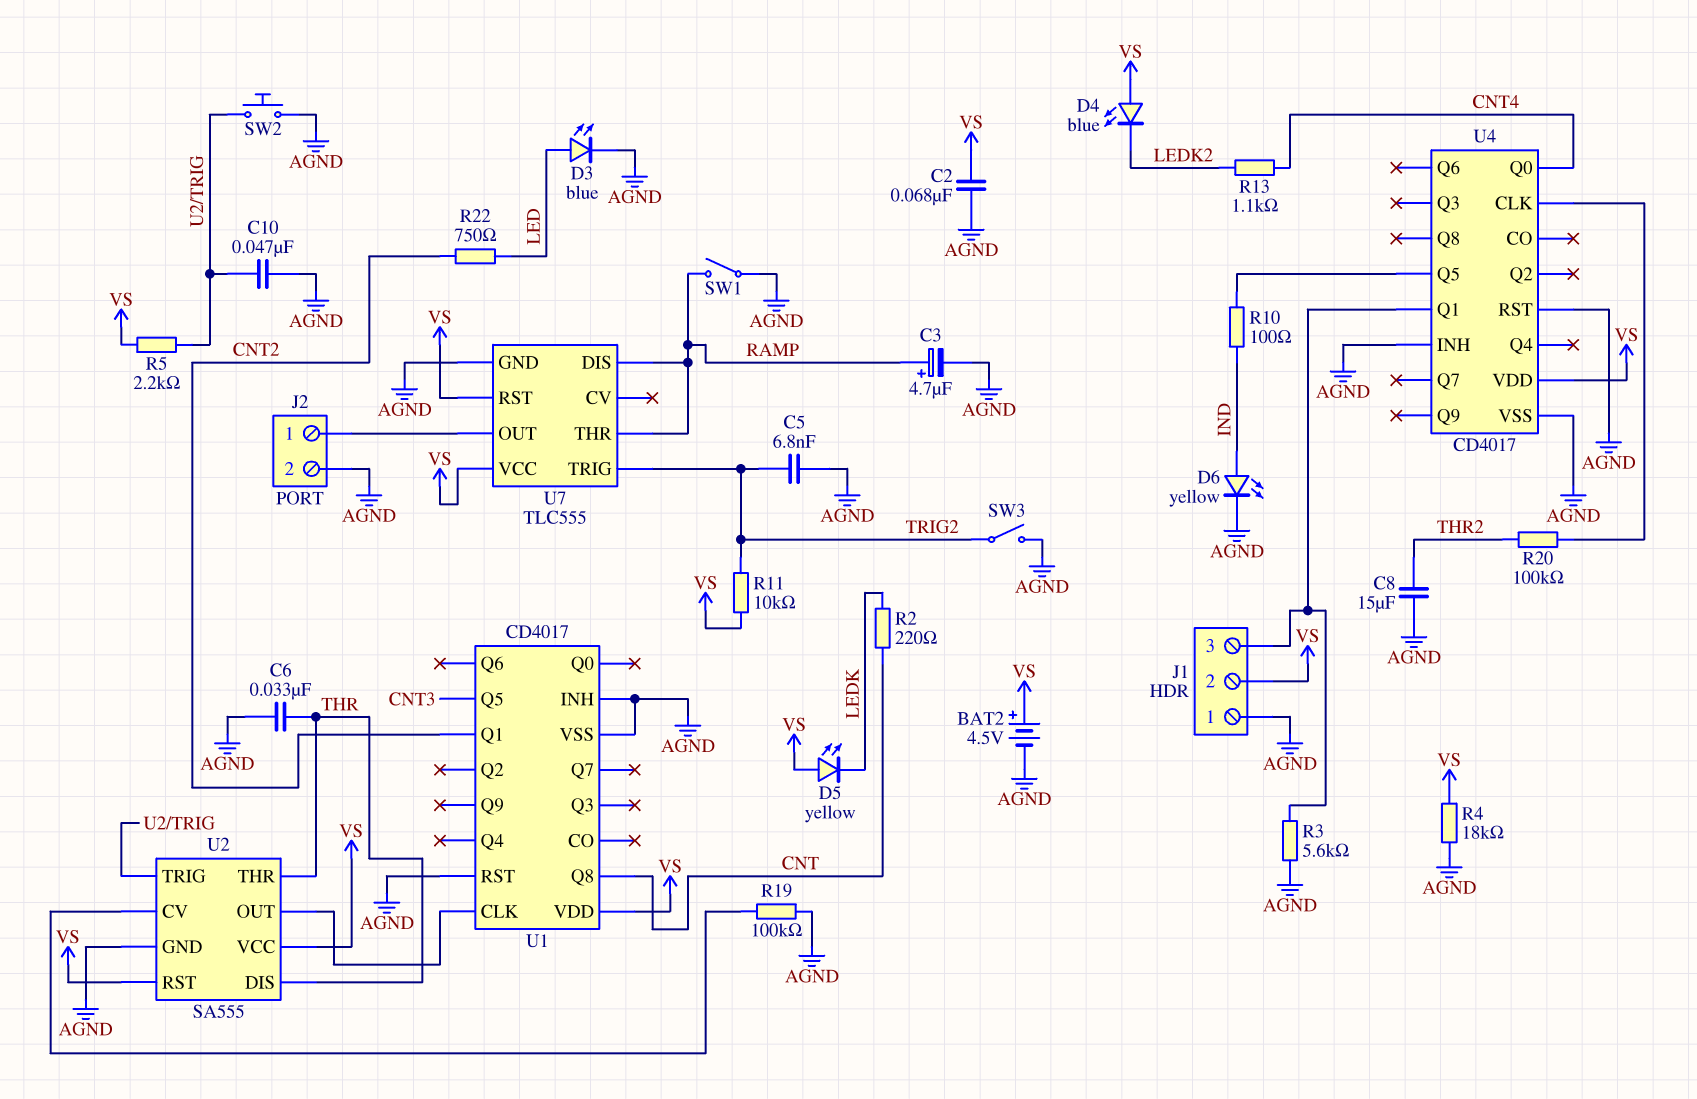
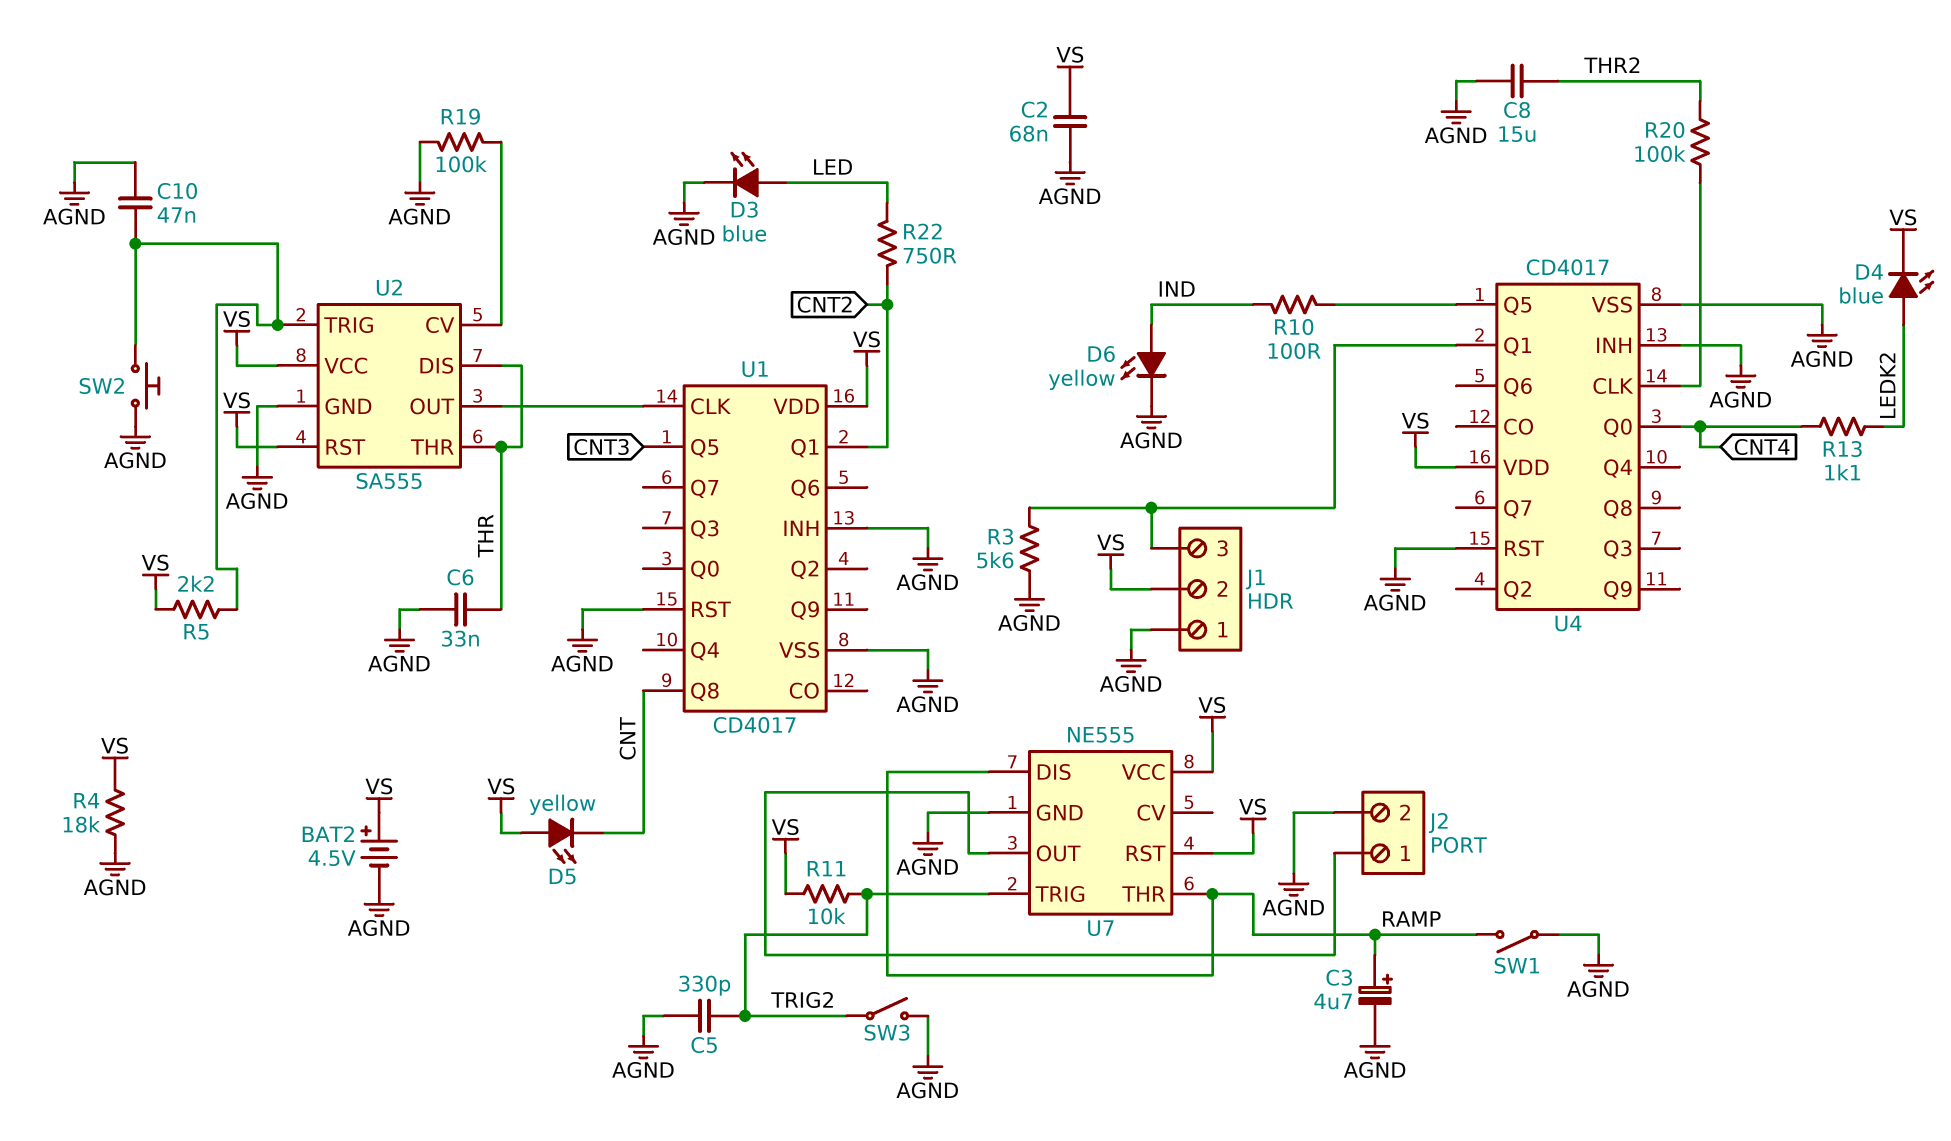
C5: 6.8nF (AGND, TRIG2) -> 330pF (AGND, TRIG2)
D4: LED blue (A VS, K LEDK2) -> LED blue (A LEDK2, K VS)
D5: LED yellow (A VS, K LEDK) -> LED yellow (A VS, K CNT)
R2: 220 (CNT, LEDK) -> none
U7: TLC555 -> NE555

